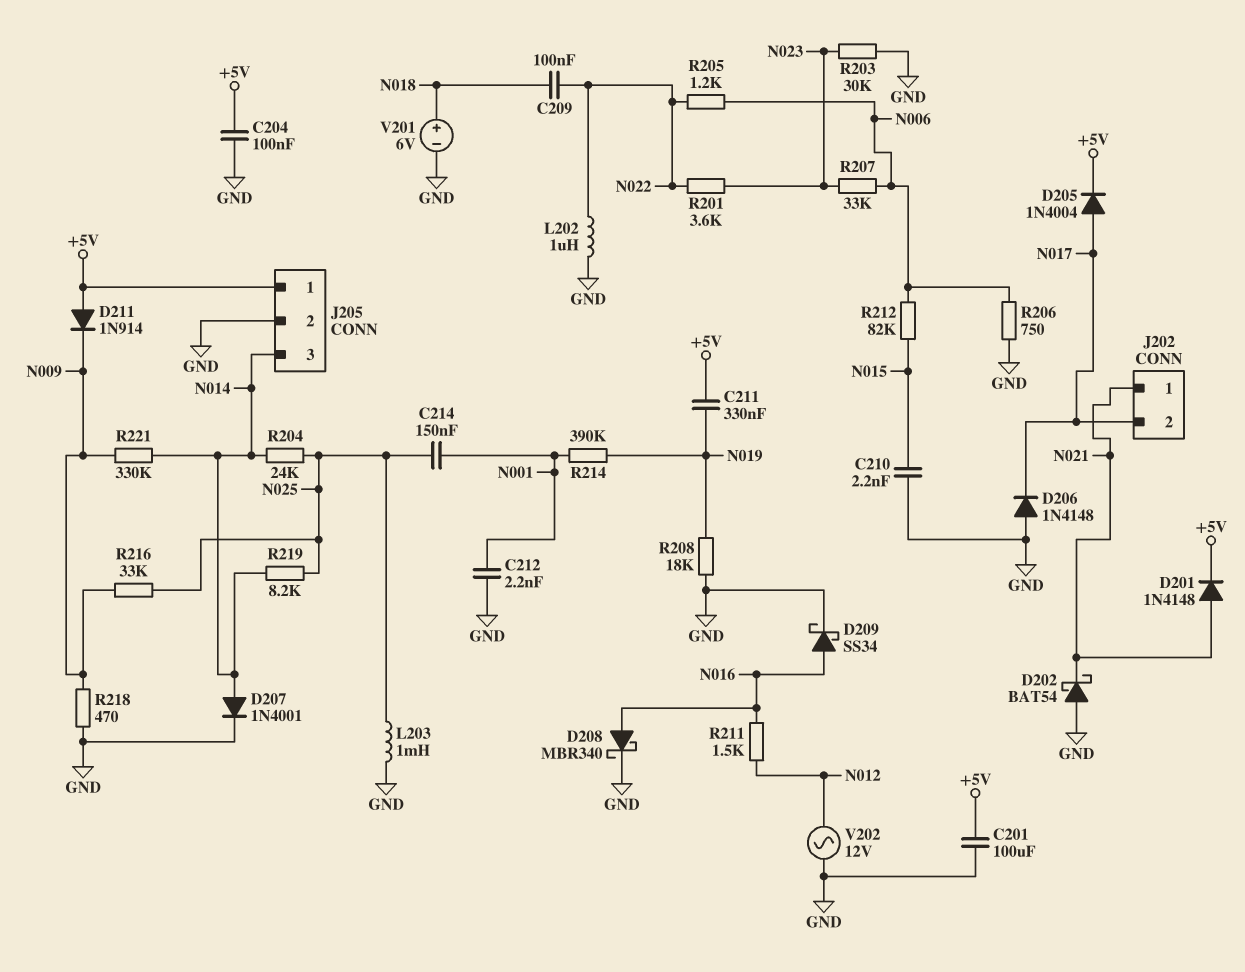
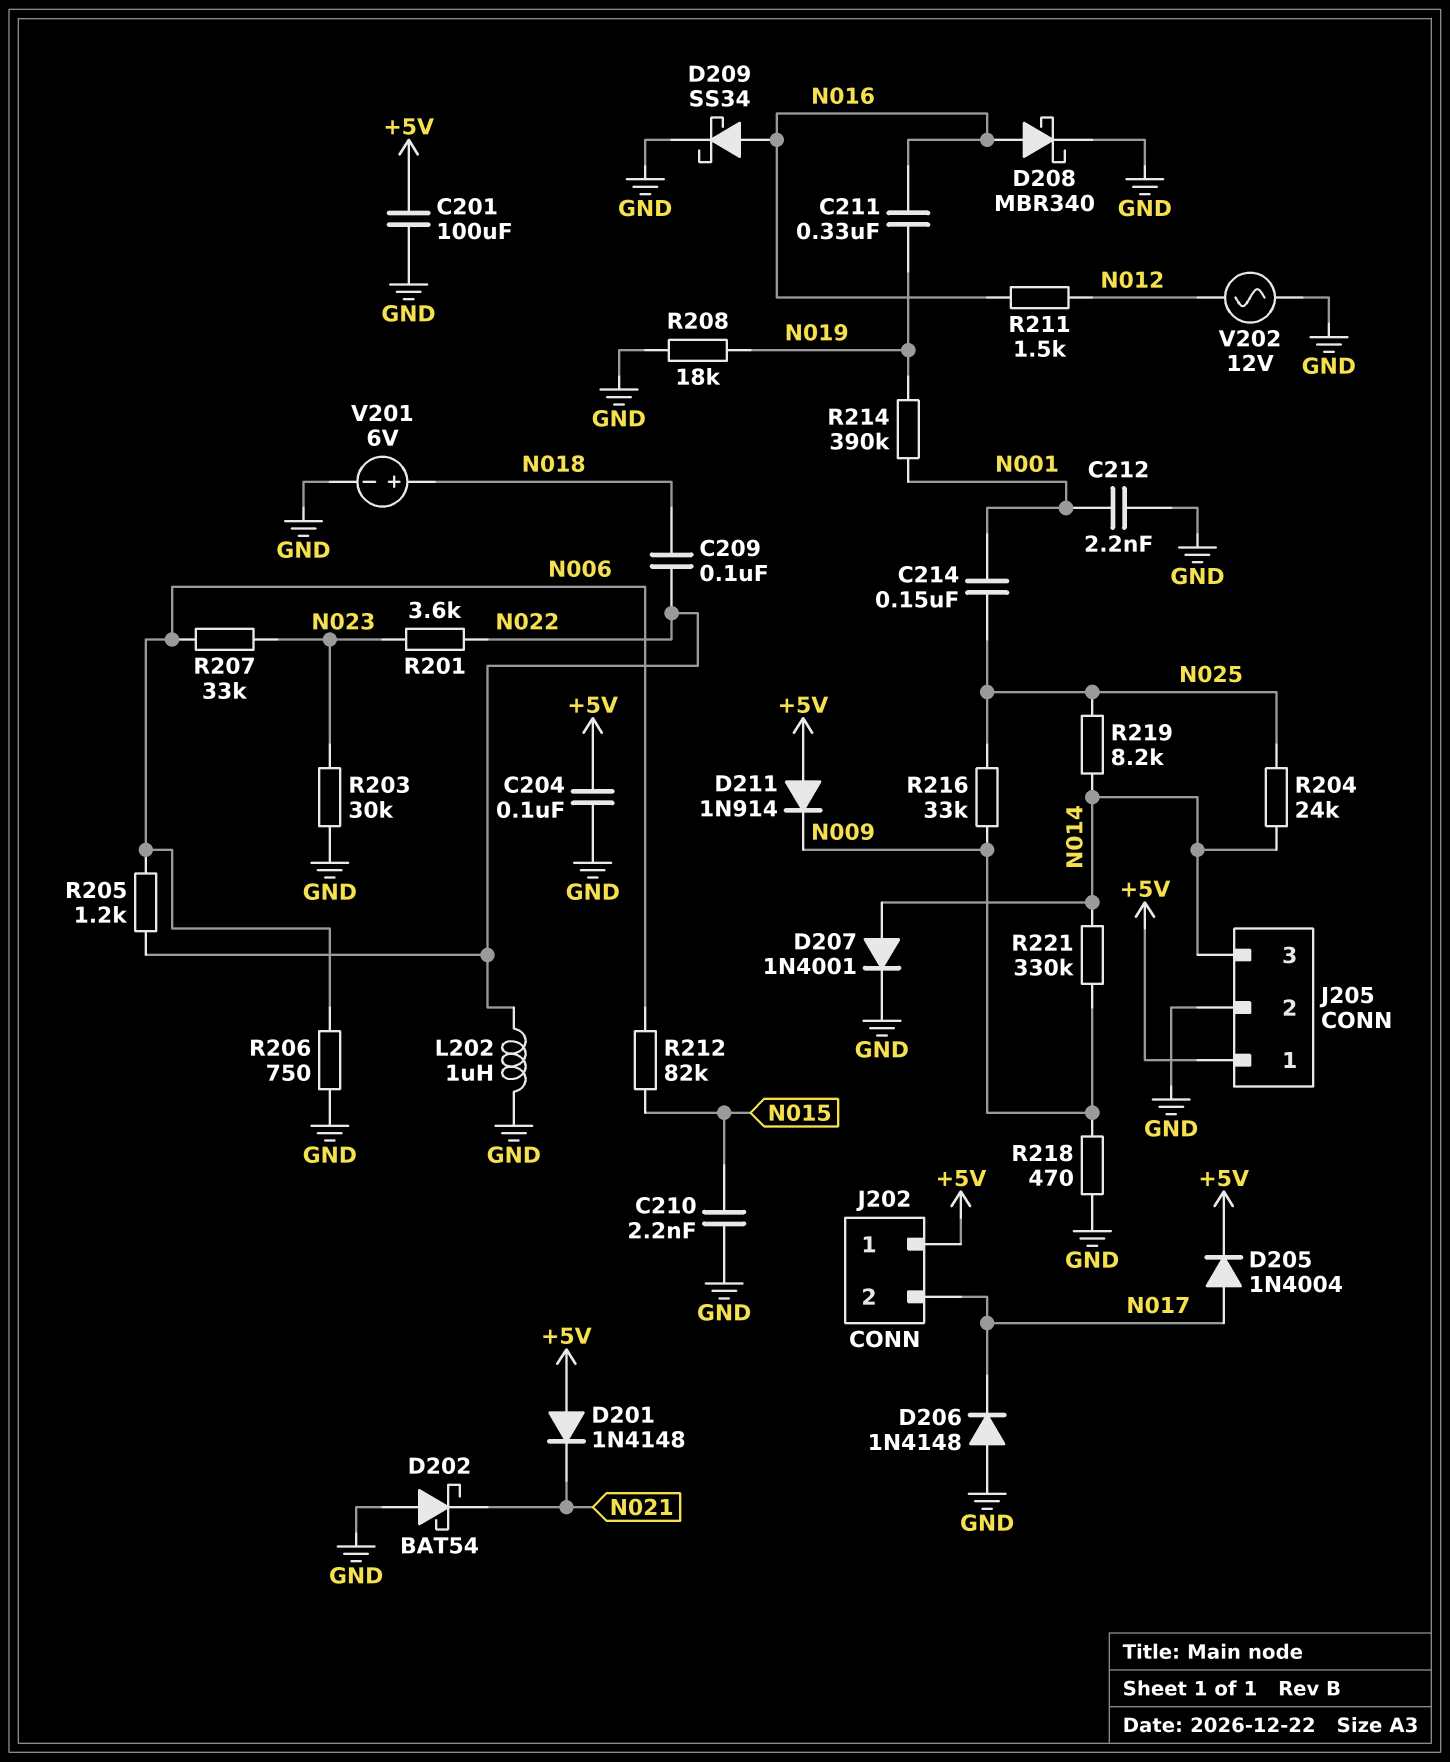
C211: 330nF (+5V, N019) -> 330nF (N016, N019)
D201: diode 1N4148 (A N021, K +5V) -> diode 1N4148 (A +5V, K N021)
J202 pin 1: N021 -> +5V
L203: 1mH (GND, N025) -> none

